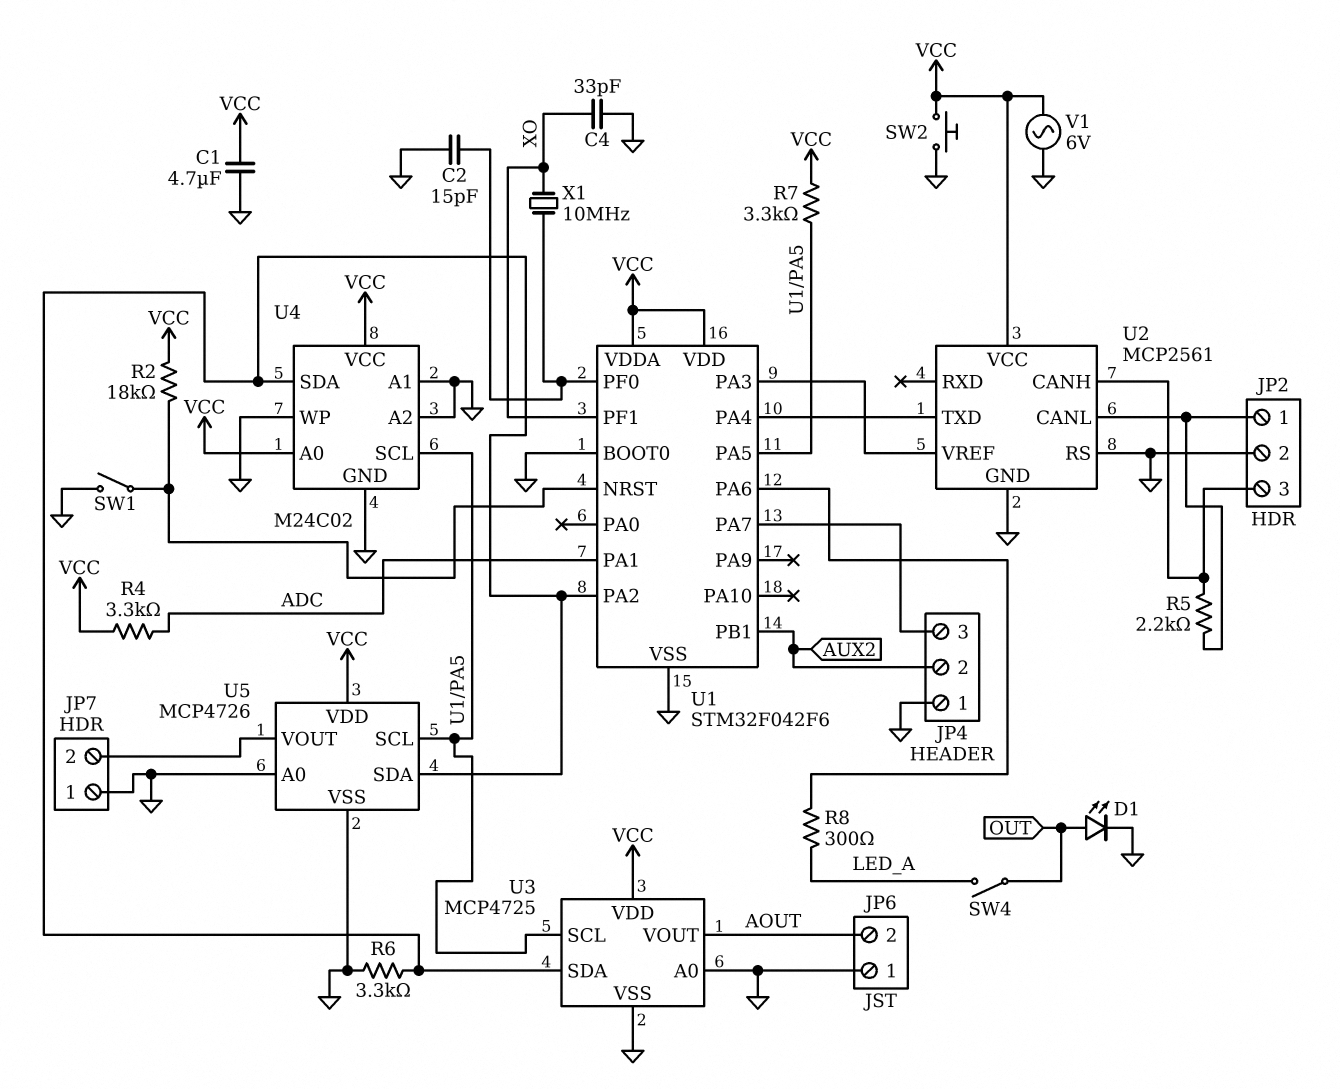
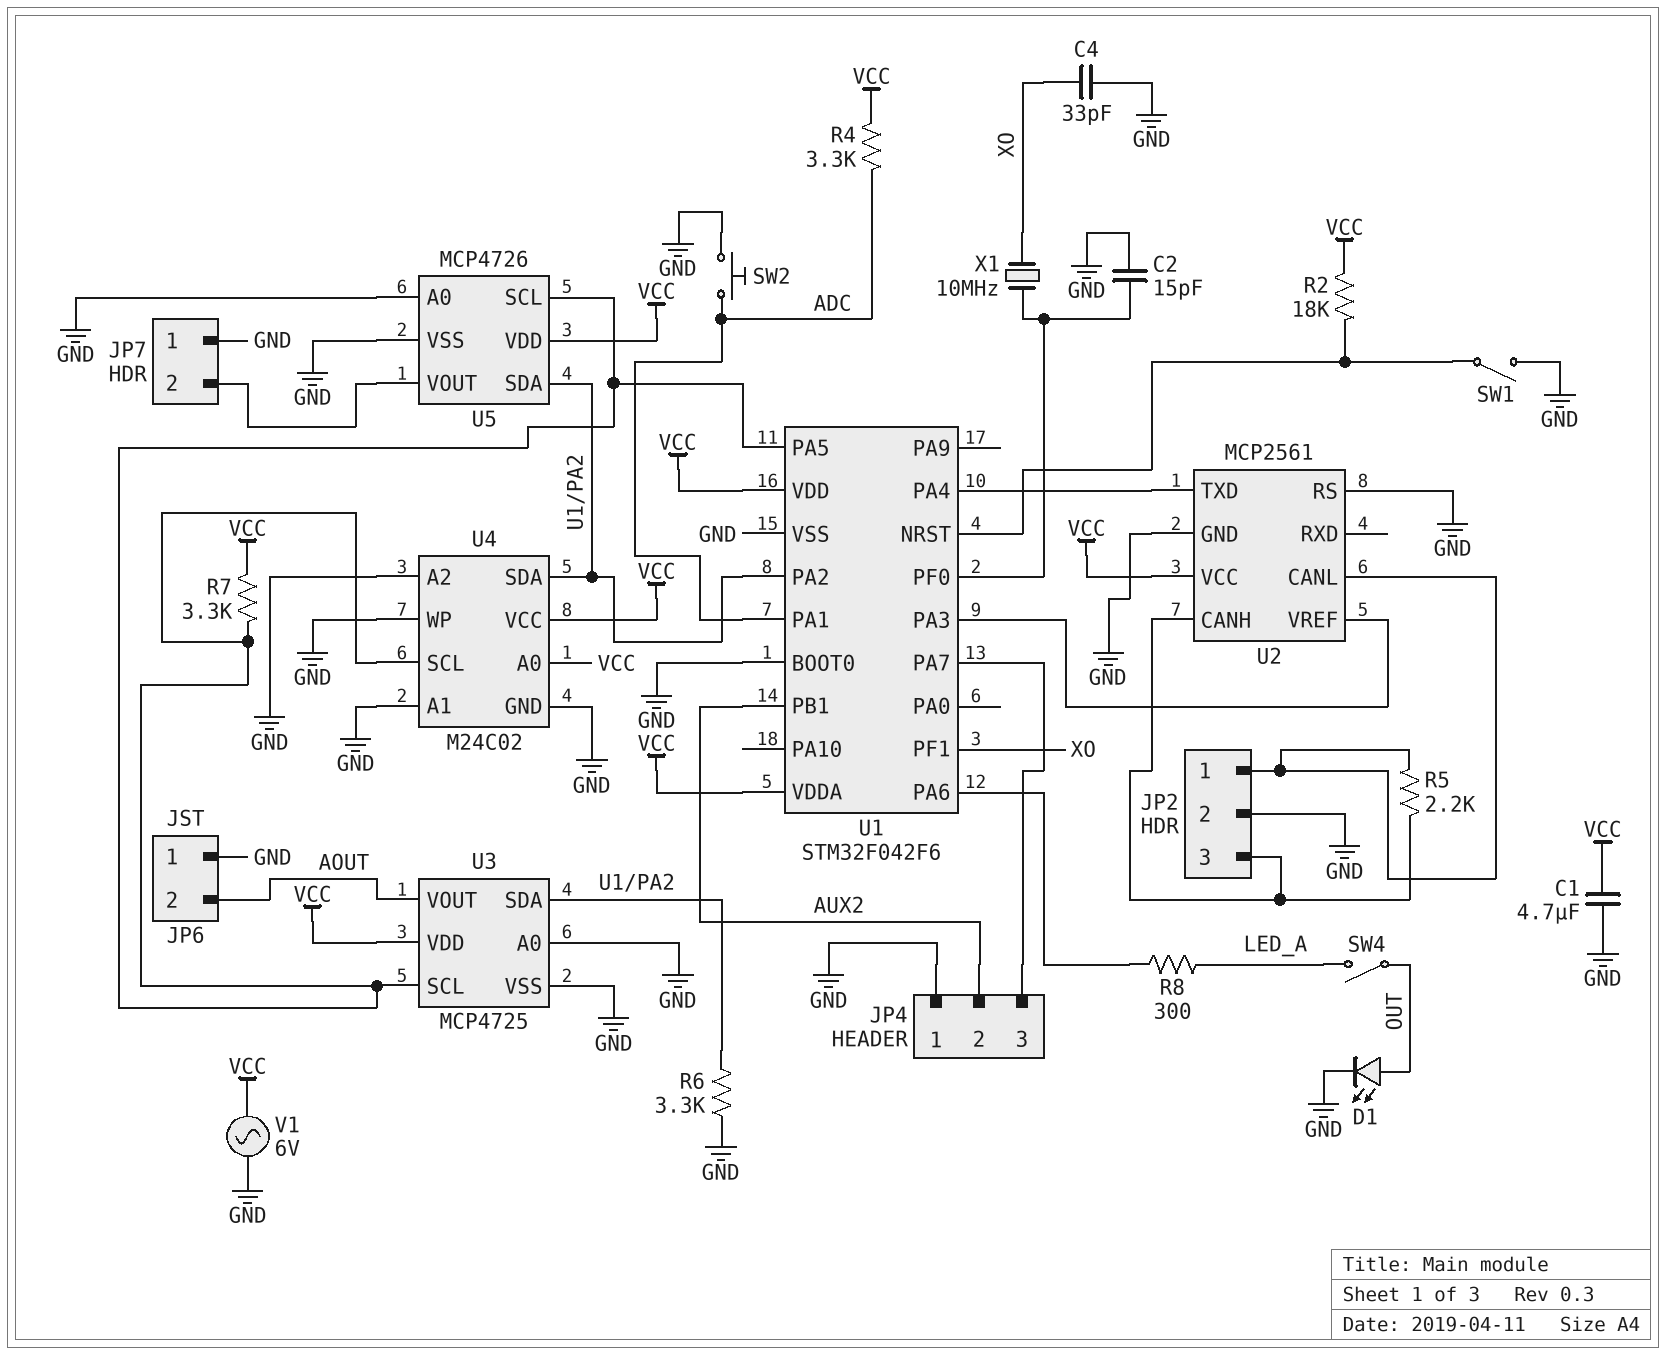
SW2: button (GND, VCC) -> button (ADC, GND)

